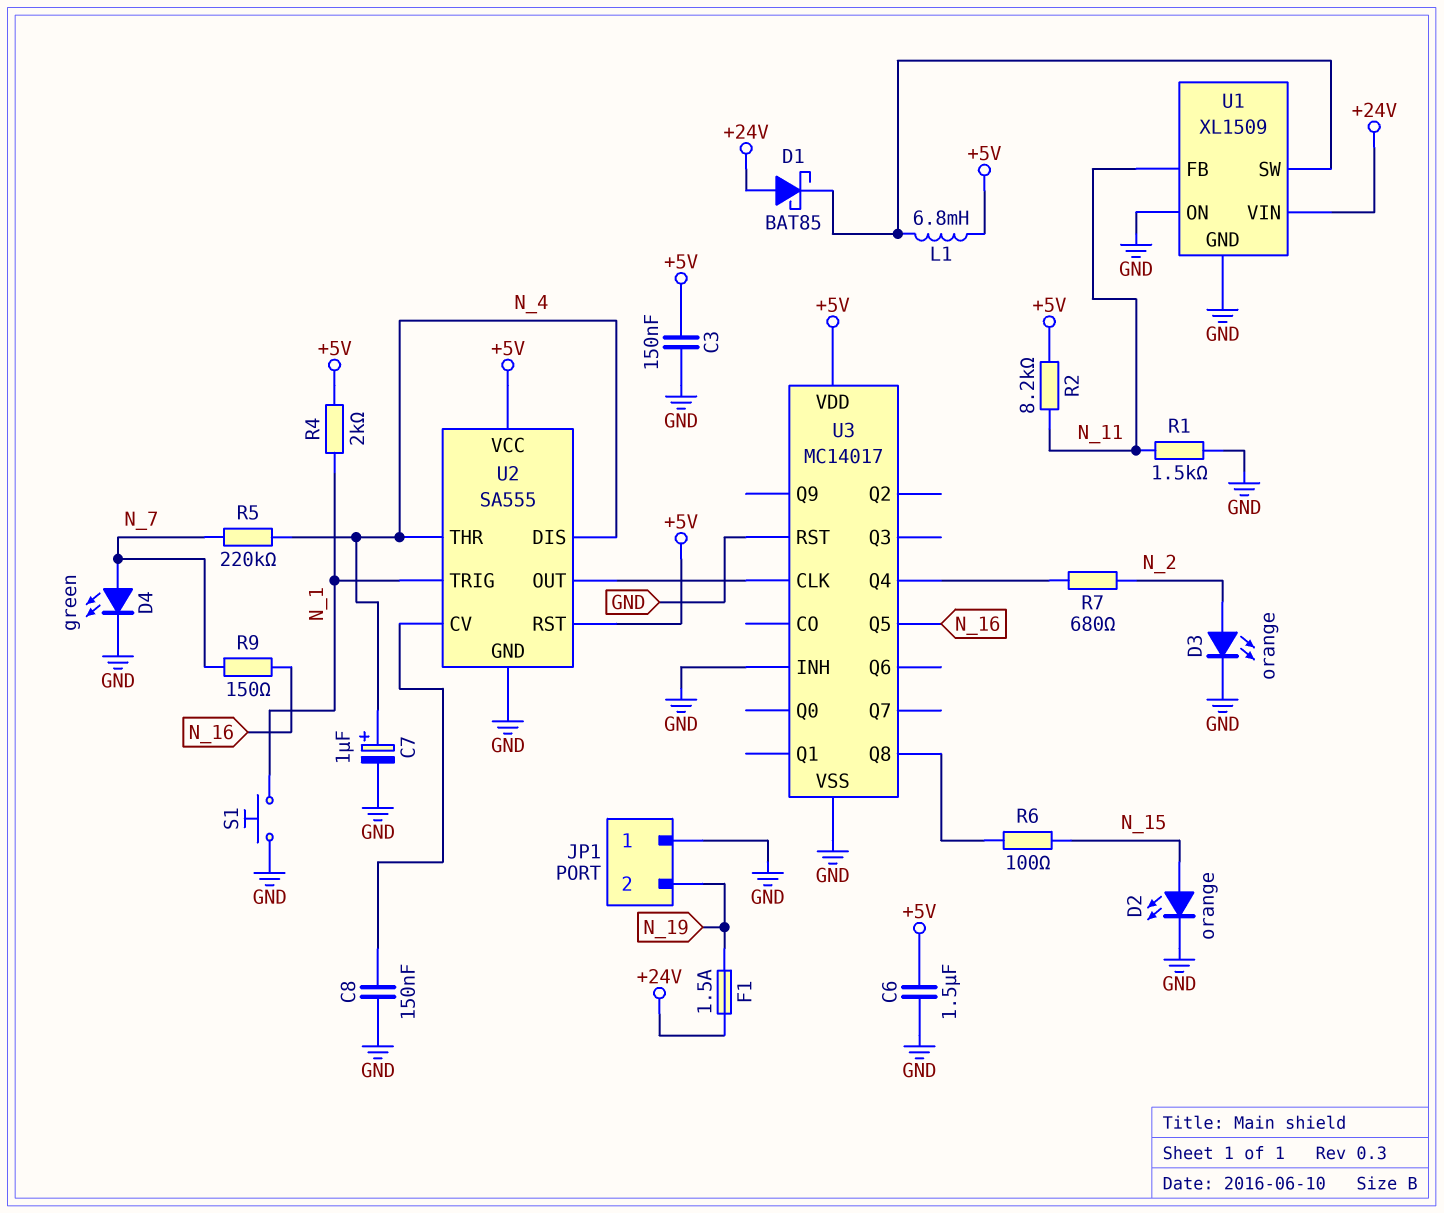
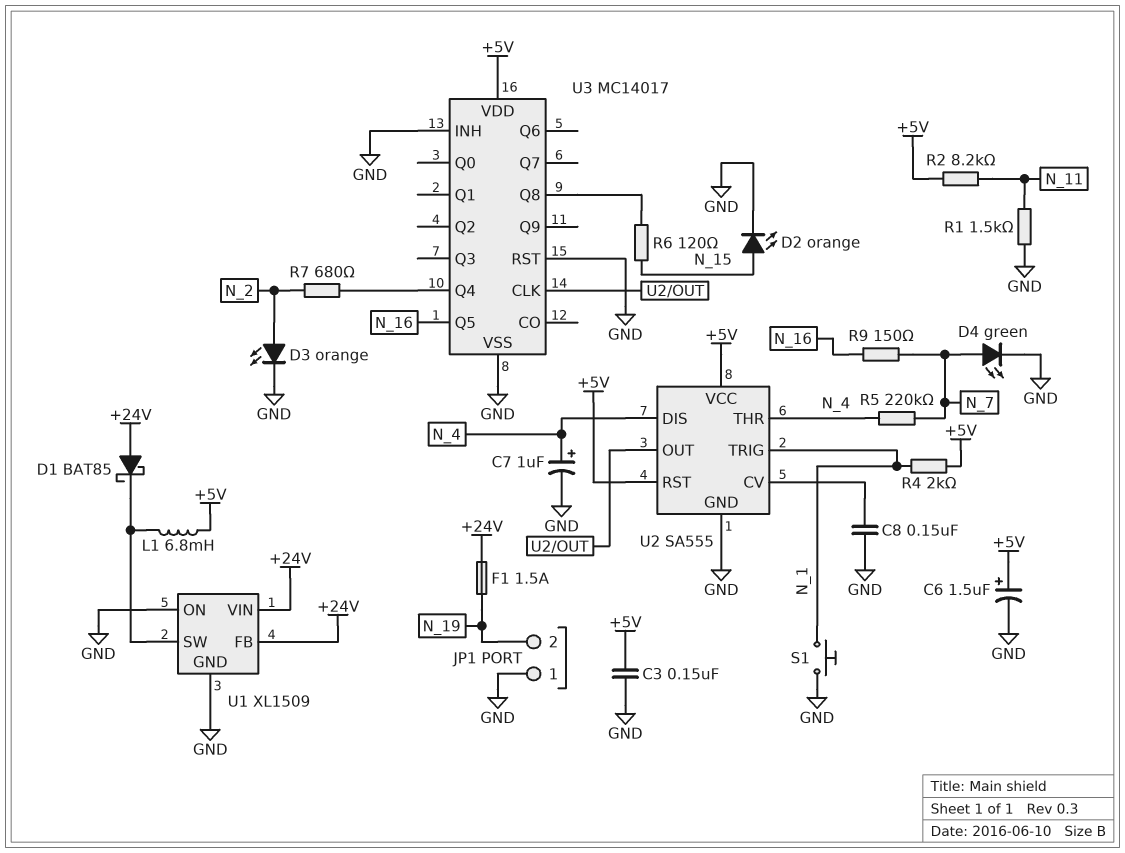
C6: 1.5uF (+5V, GND) -> 1.5uF (plus +5V, minus GND)
R6: 100 (N_15, U3/Q8) -> 120 (N_15, U3/Q8)
U1 pin FB: N_11 -> +24V

